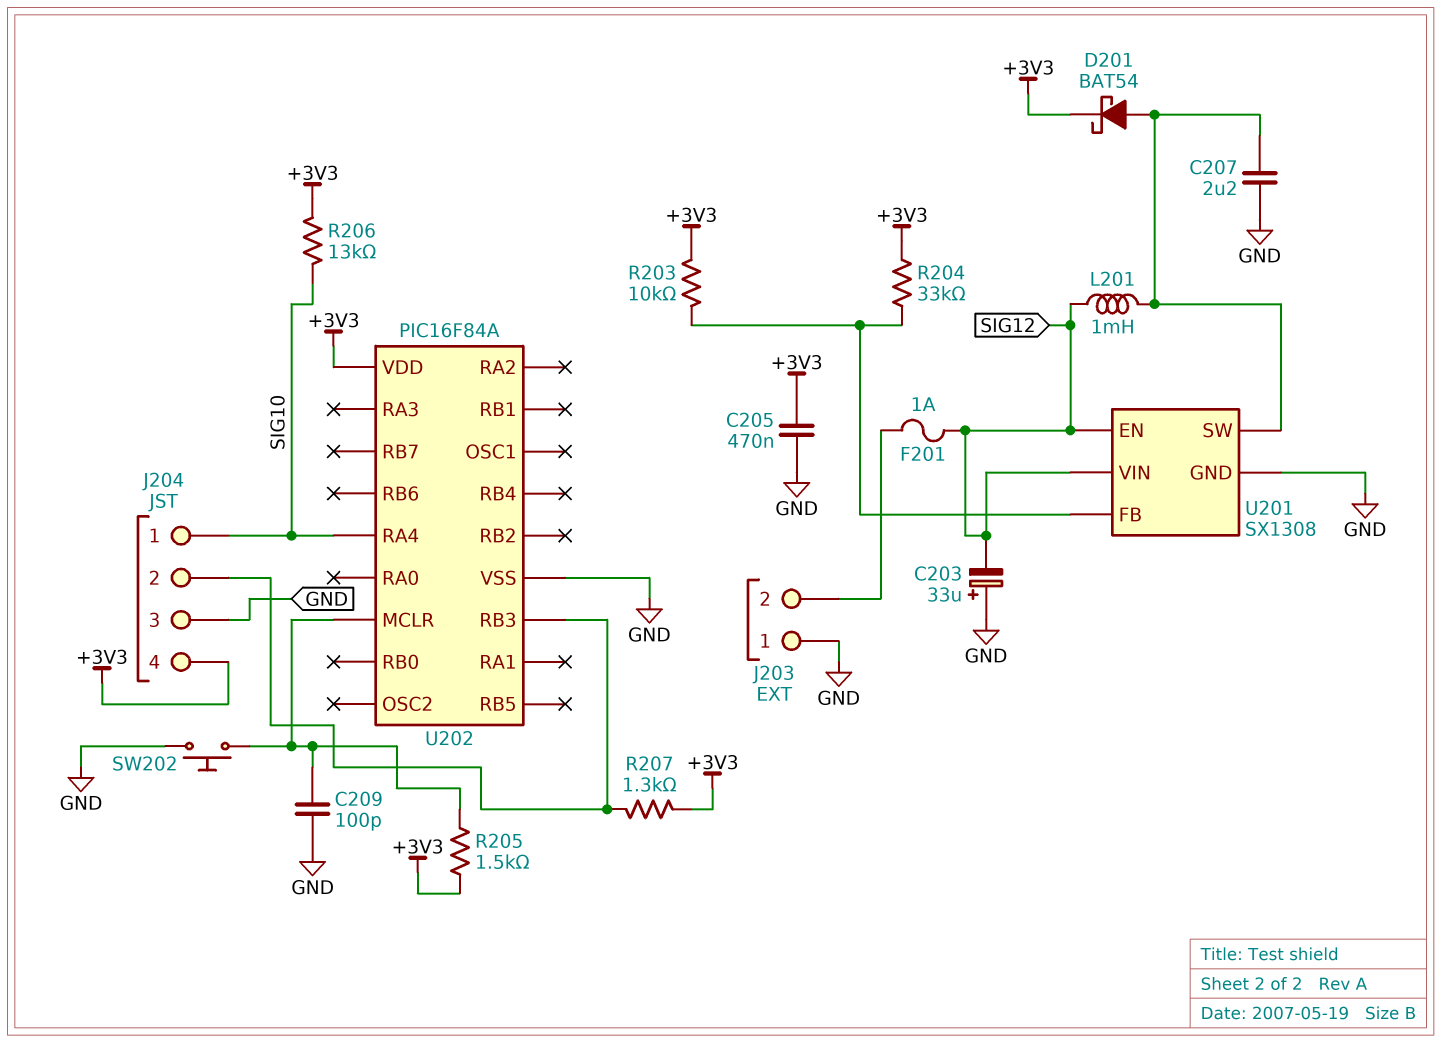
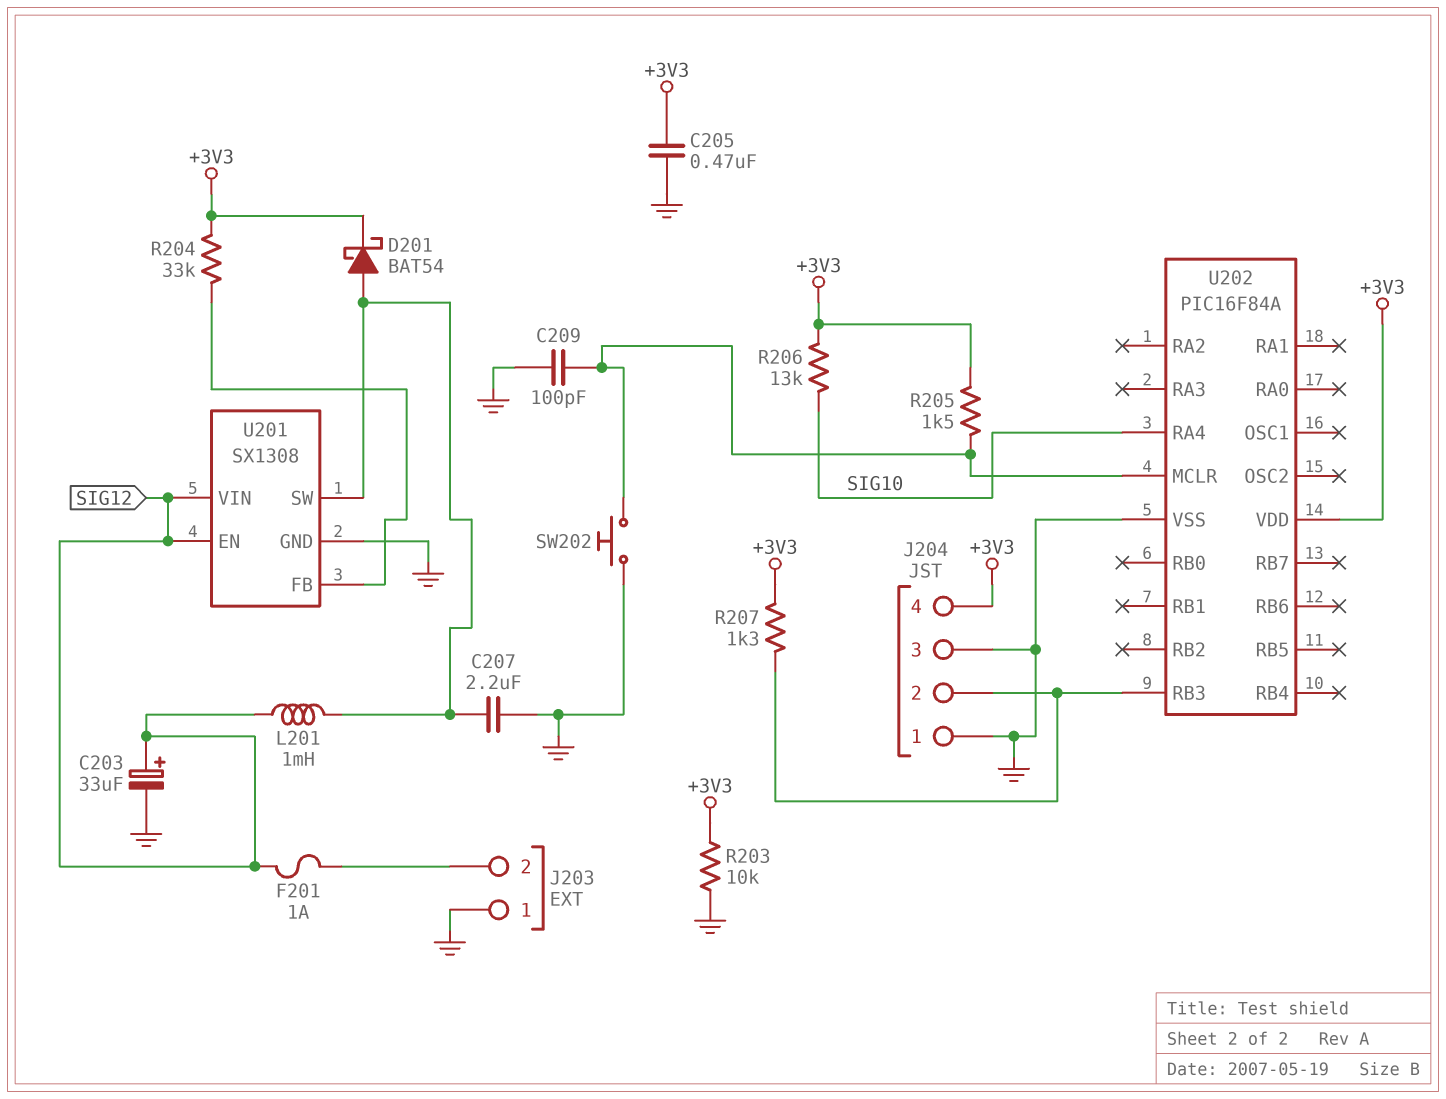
C203: 33uF (plus GND, minus SIG12) -> 33uF (plus SIG12, minus GND)
J204 pin 1: SIG10 -> GND
R203: 10k (+3V3, U201/FB) -> 10k (+3V3, GND)

